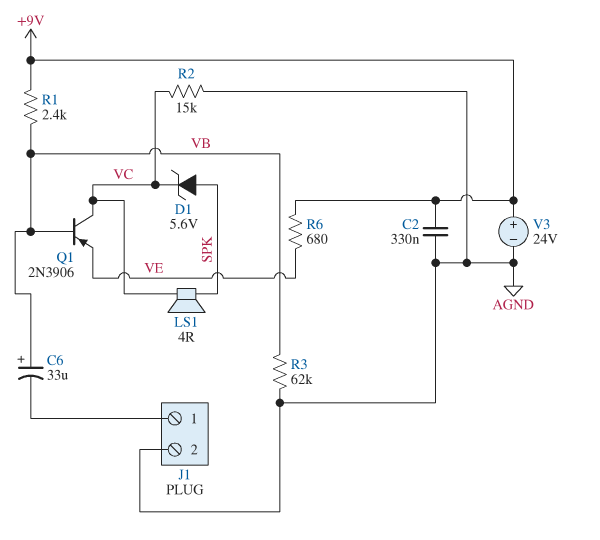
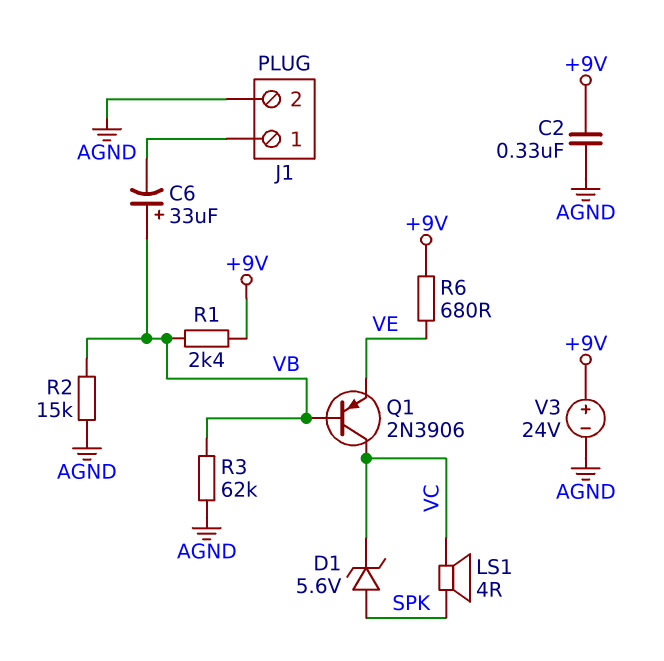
R2: 15k (AGND, VC) -> 15k (AGND, VB)

